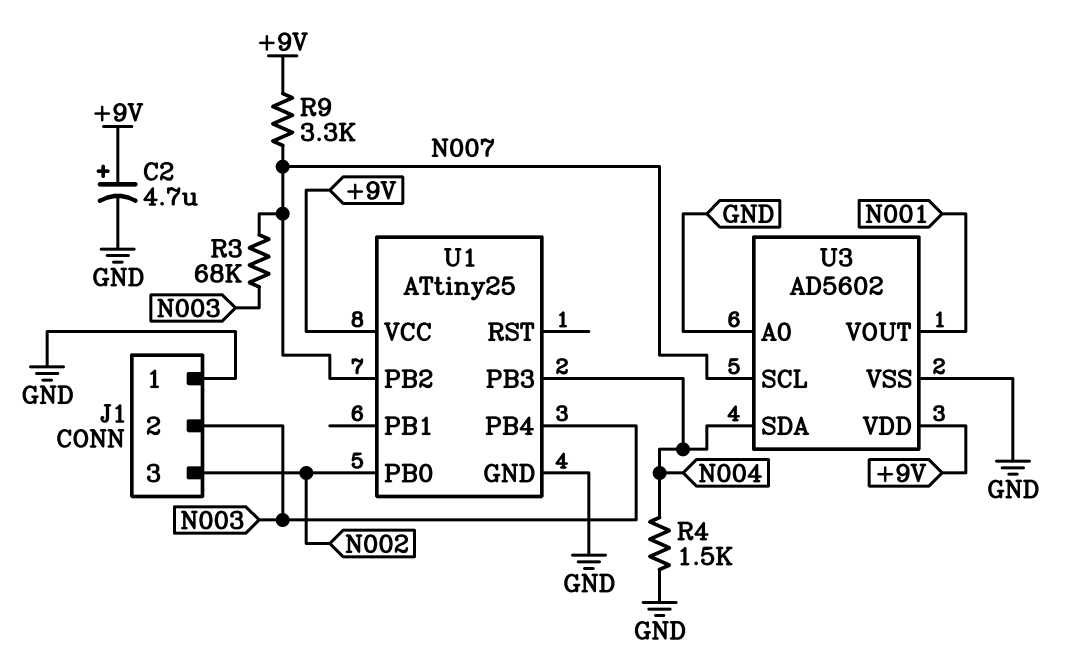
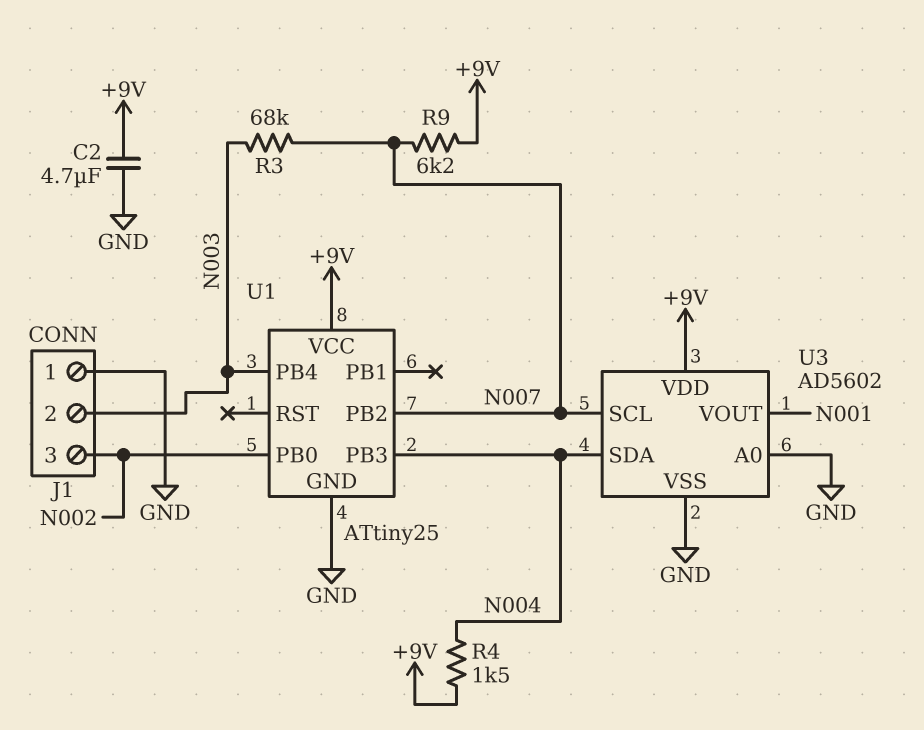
C2: 4.7uF (plus +9V, minus GND) -> 4.7uF (+9V, GND)
R4: 1.5k (GND, N004) -> 1.5k (+9V, N004)
R9: 3.3k (+9V, N007) -> 6.2k (+9V, N007)

